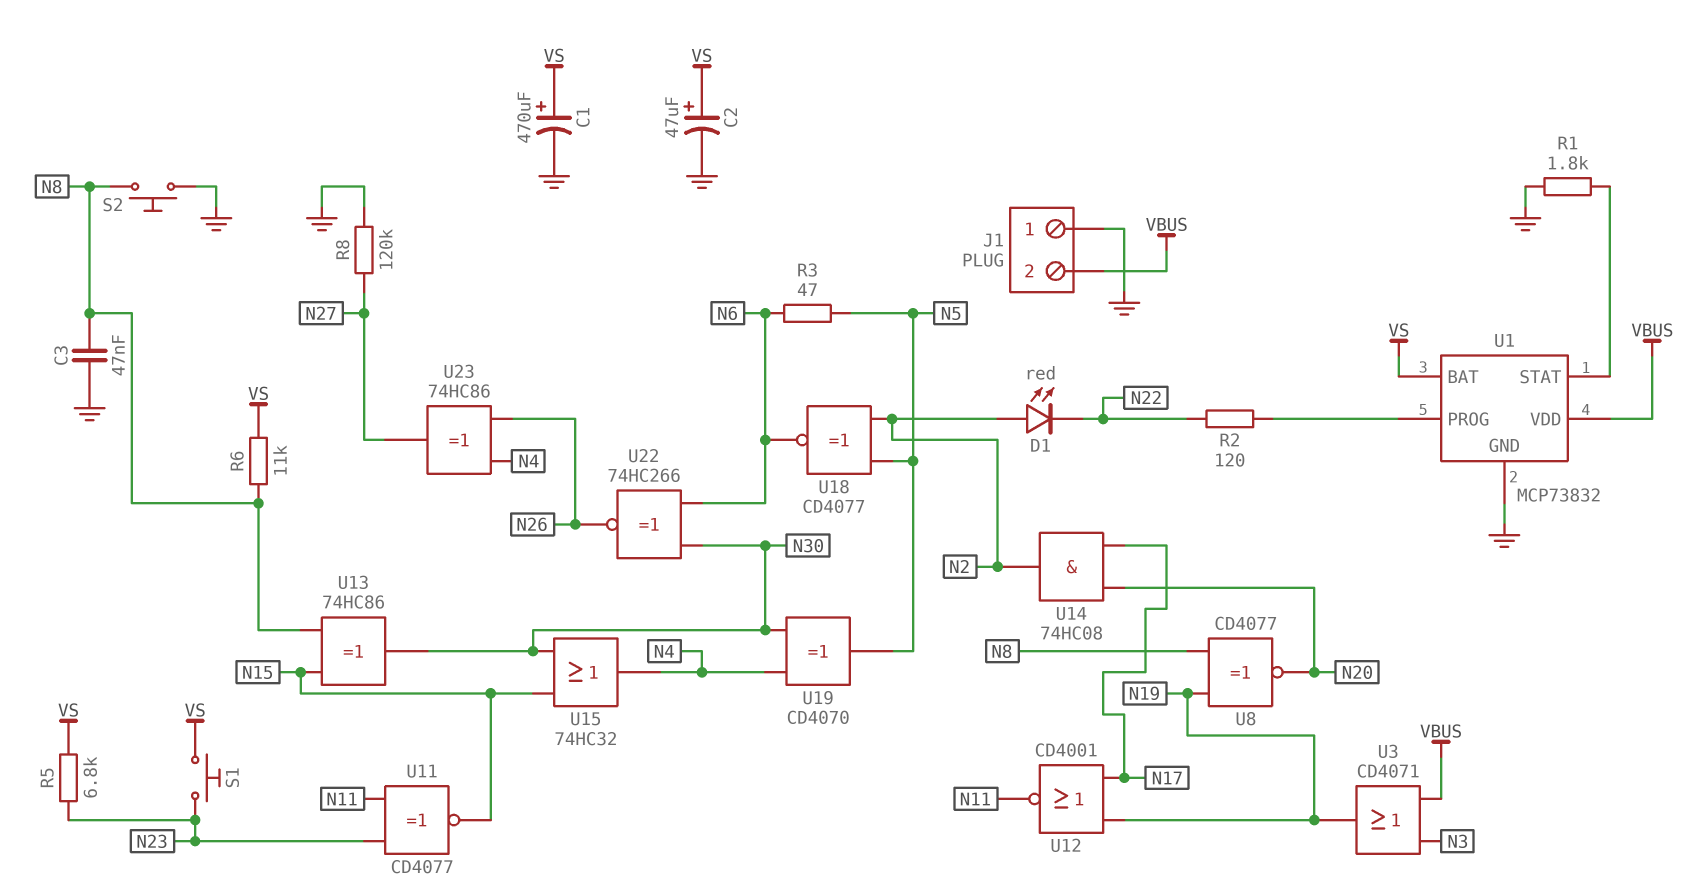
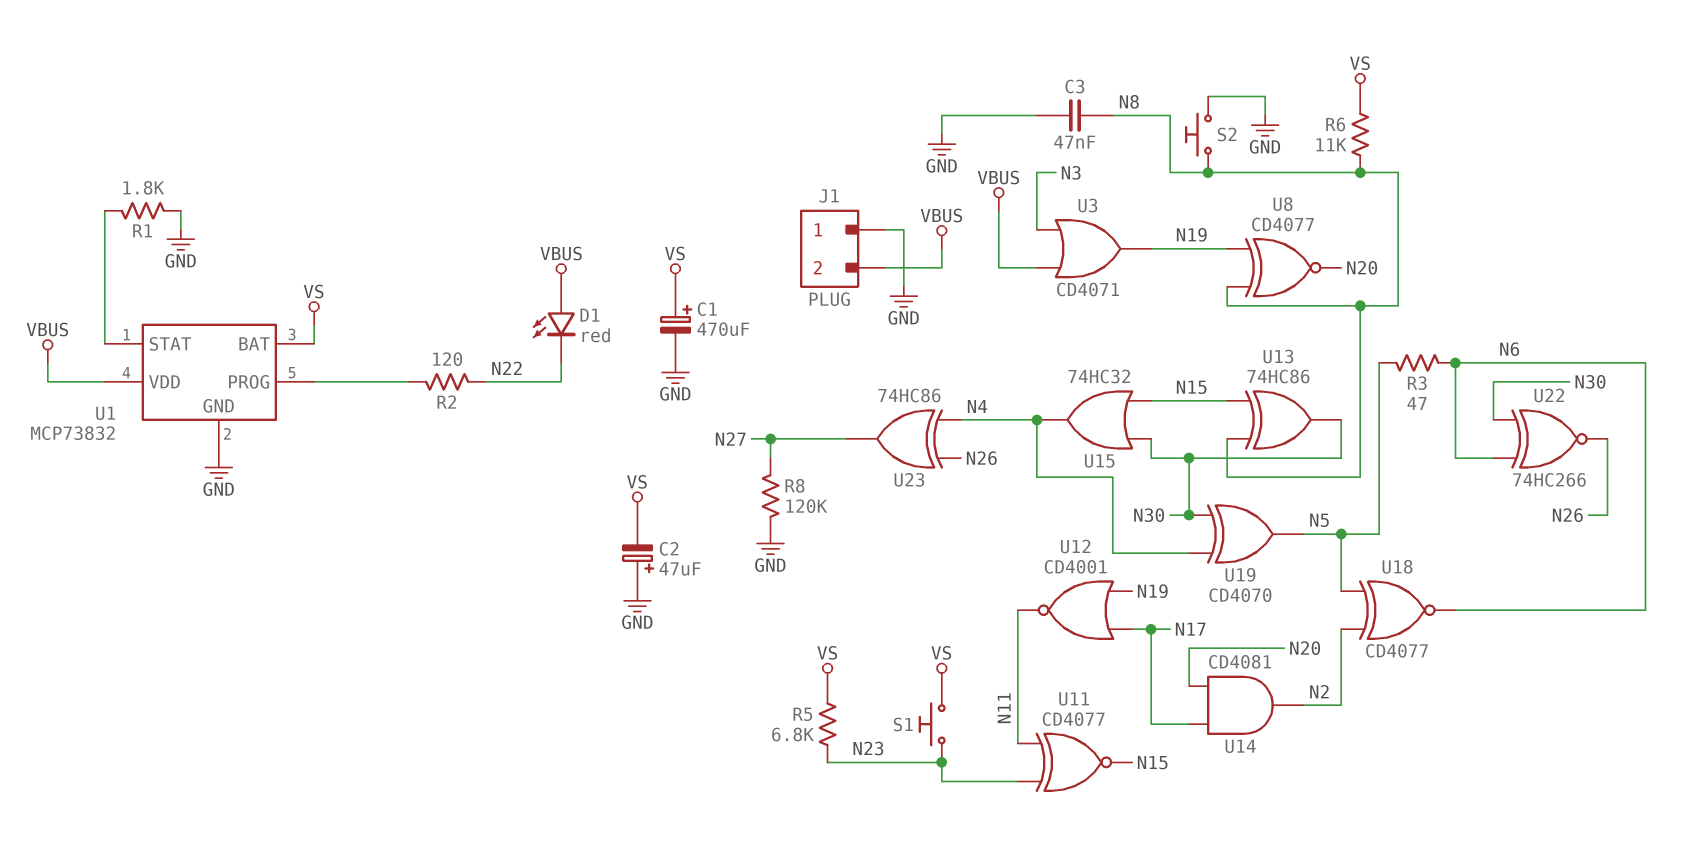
C2: 47uF (plus VS, minus GND) -> 47uF (plus GND, minus VS)
D1: LED red (A N2, K N22) -> LED red (A VBUS, K N22)
U14: AND 74HC08 (in N17, in N20, out N2) -> AND CD4081 (in N17, in N20, out N2)

